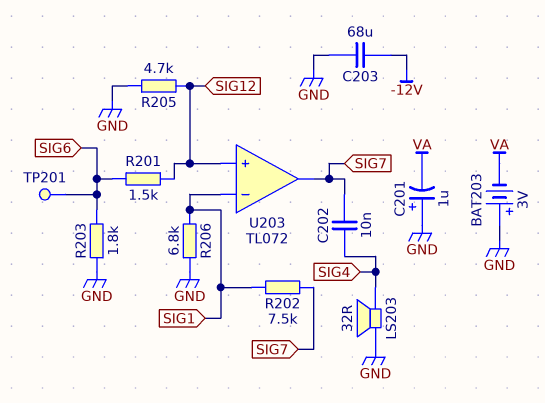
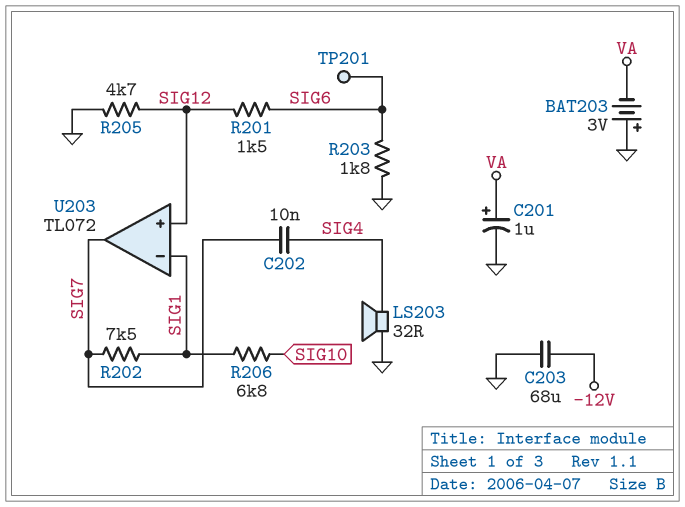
C201: 1uF (plus GND, minus VA) -> 1uF (plus VA, minus GND)
R206: 6.8k (GND, SIG1) -> 6.8k (SIG1, SIG10)

